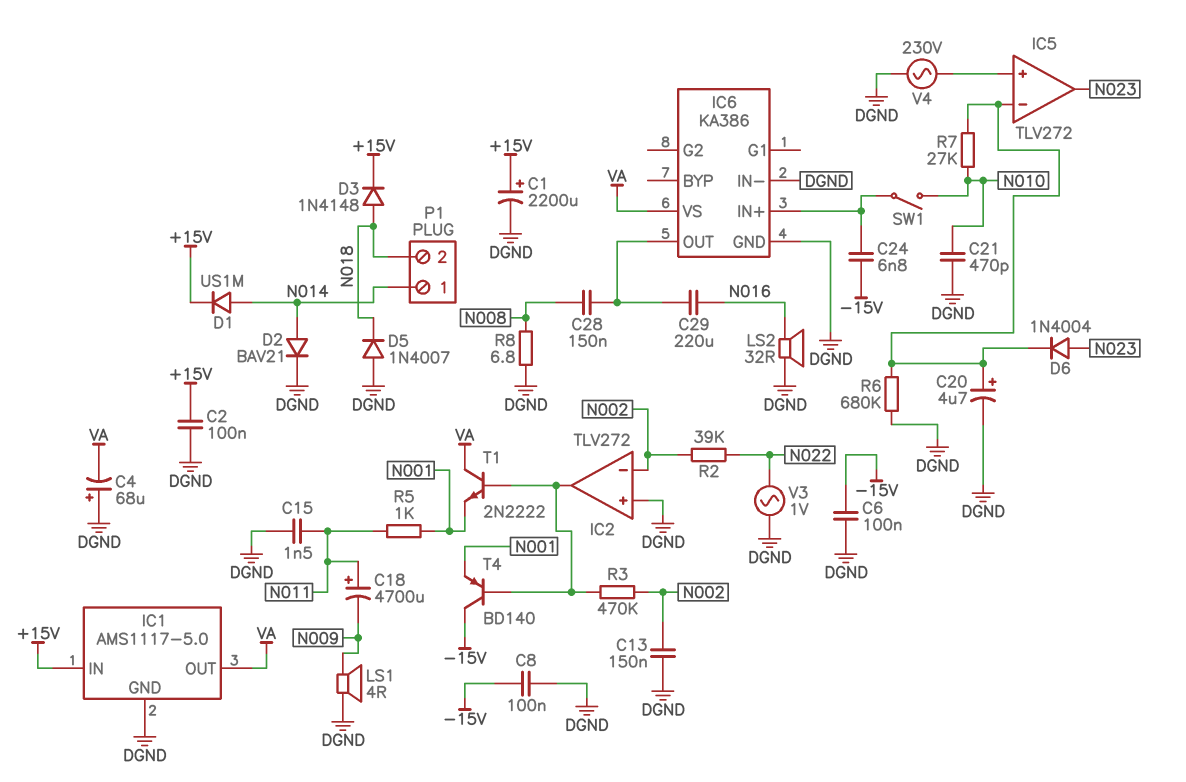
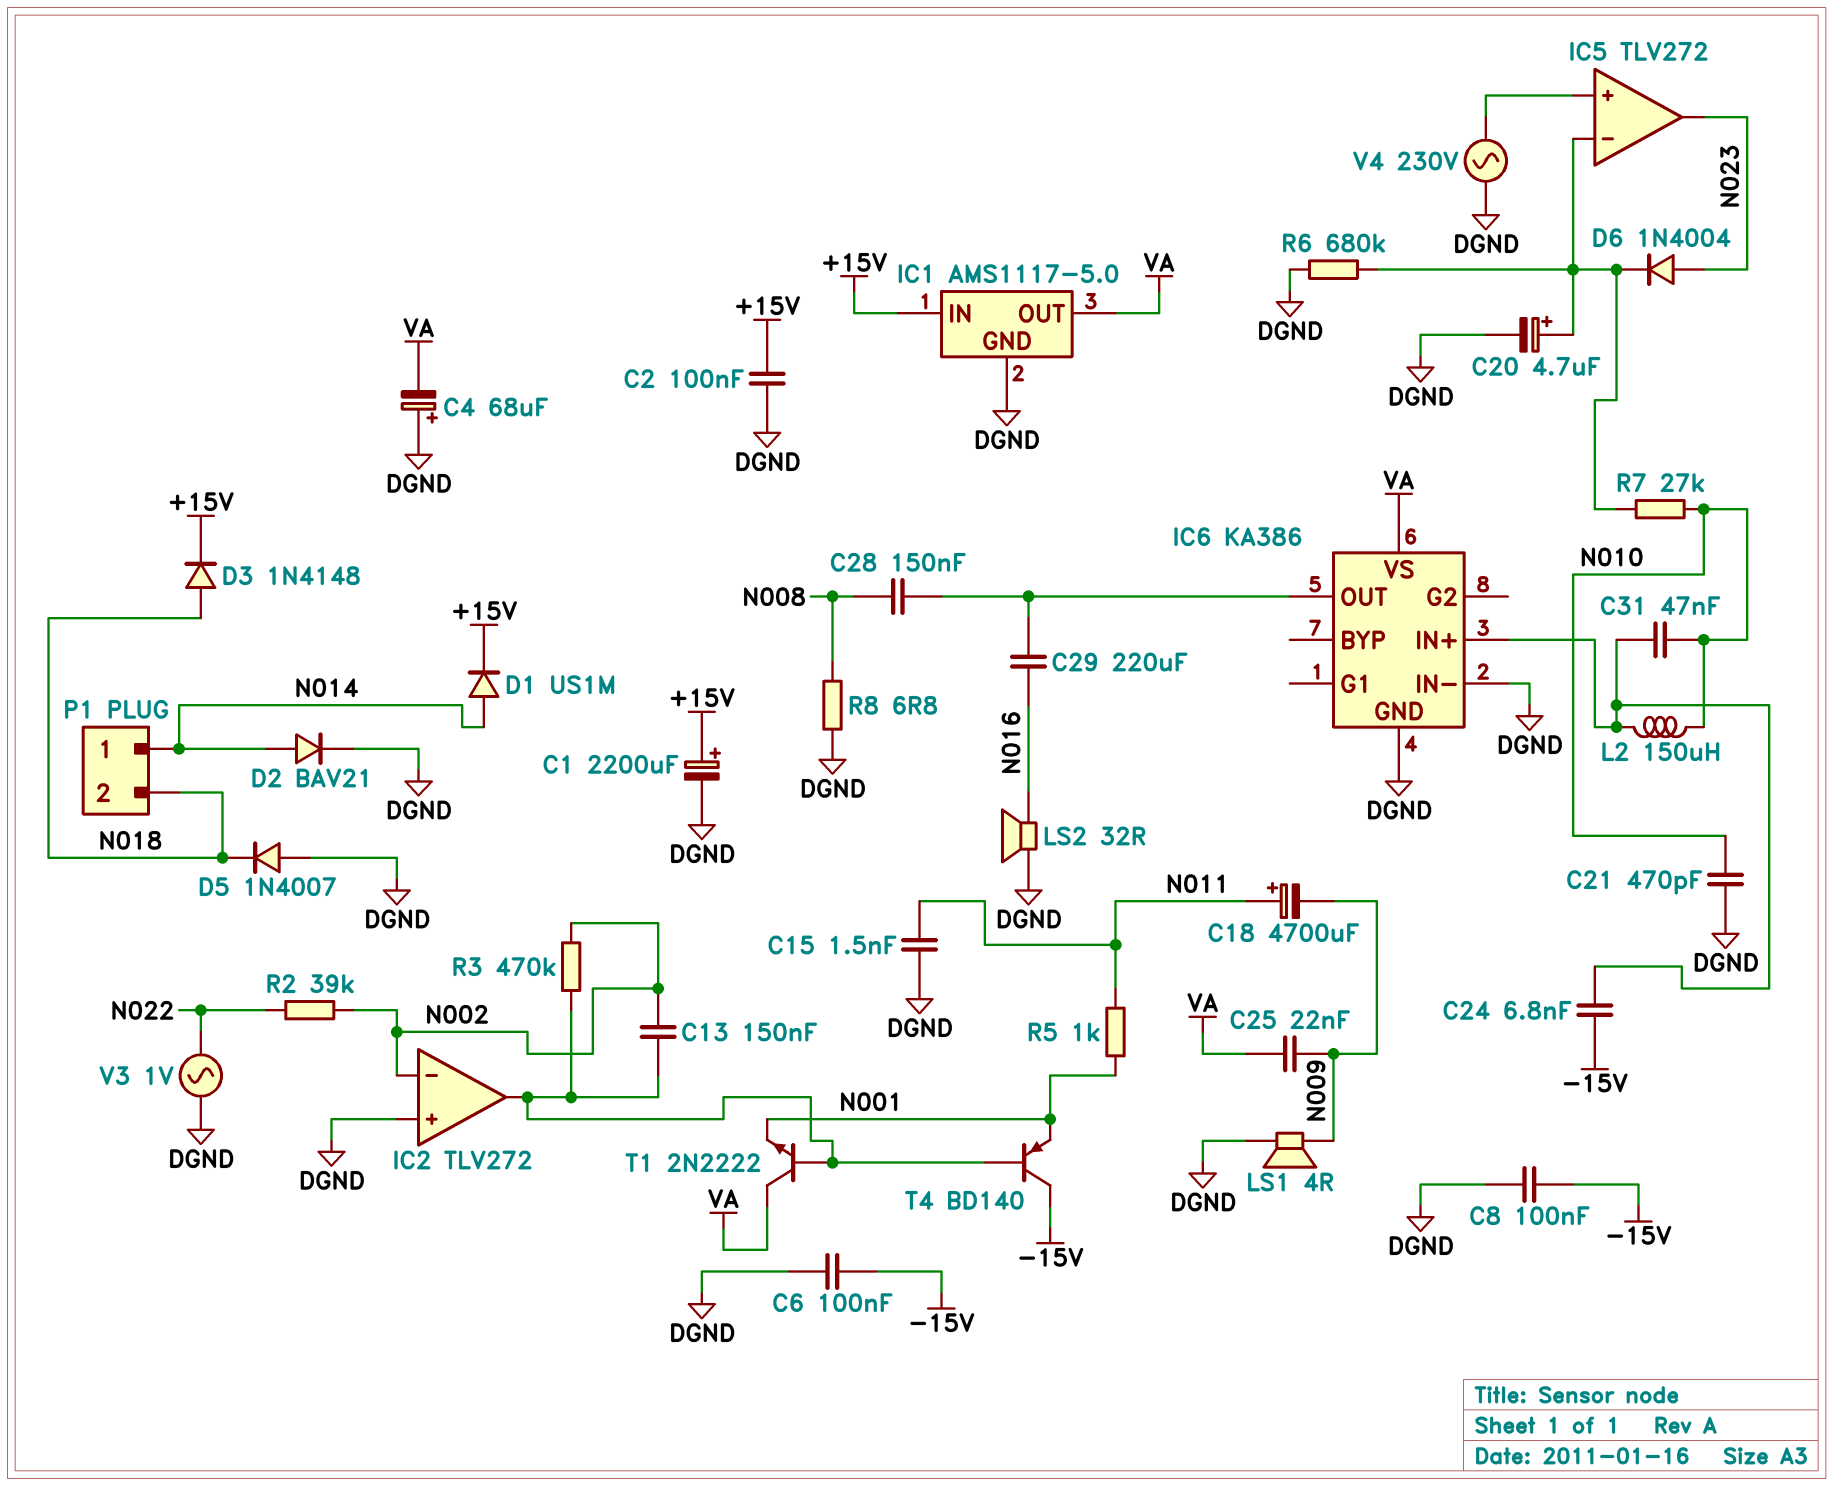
C13: 150nF (DGND, N002) -> 150nF (IC2/out, N002)
C25: none -> 22nF (N009, VA)
C31: none -> 47nF (IC6/IN+, N010)
L2: none -> 150uH (IC6/IN+, N010)
SW1: switch (IC6/IN+, N010) -> none

